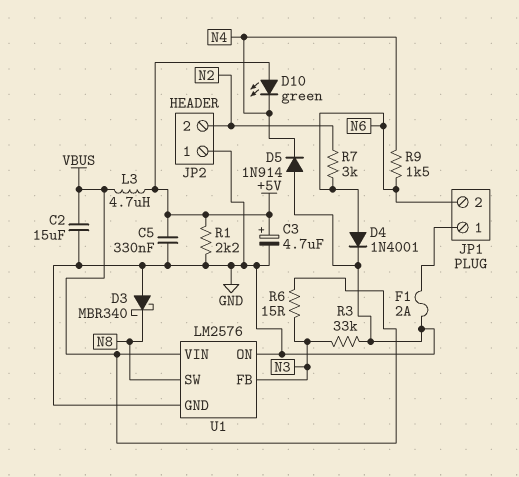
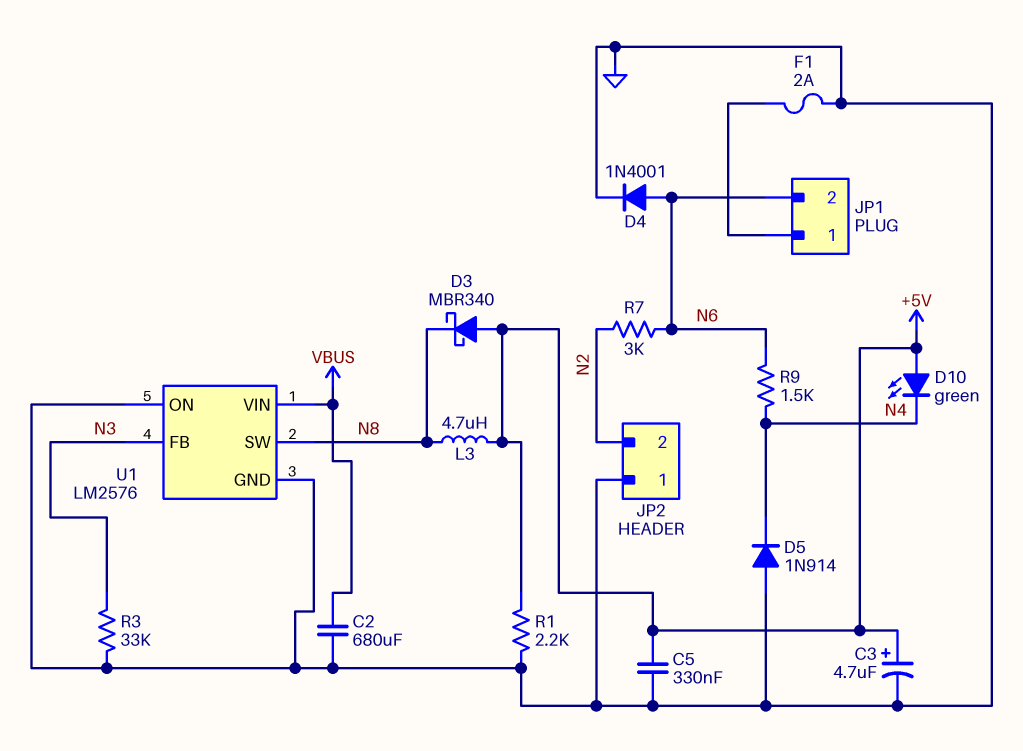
C2: 15uF (GND, VBUS) -> 680uF (GND, VBUS)
D3: schottky MBR340 (A GND, K N8) -> schottky MBR340 (A +5V, K N8)
L3: 4.7uH (+5V, VBUS) -> 4.7uH (+5V, N8)
R6: 15 (N3, VBUS) -> none

